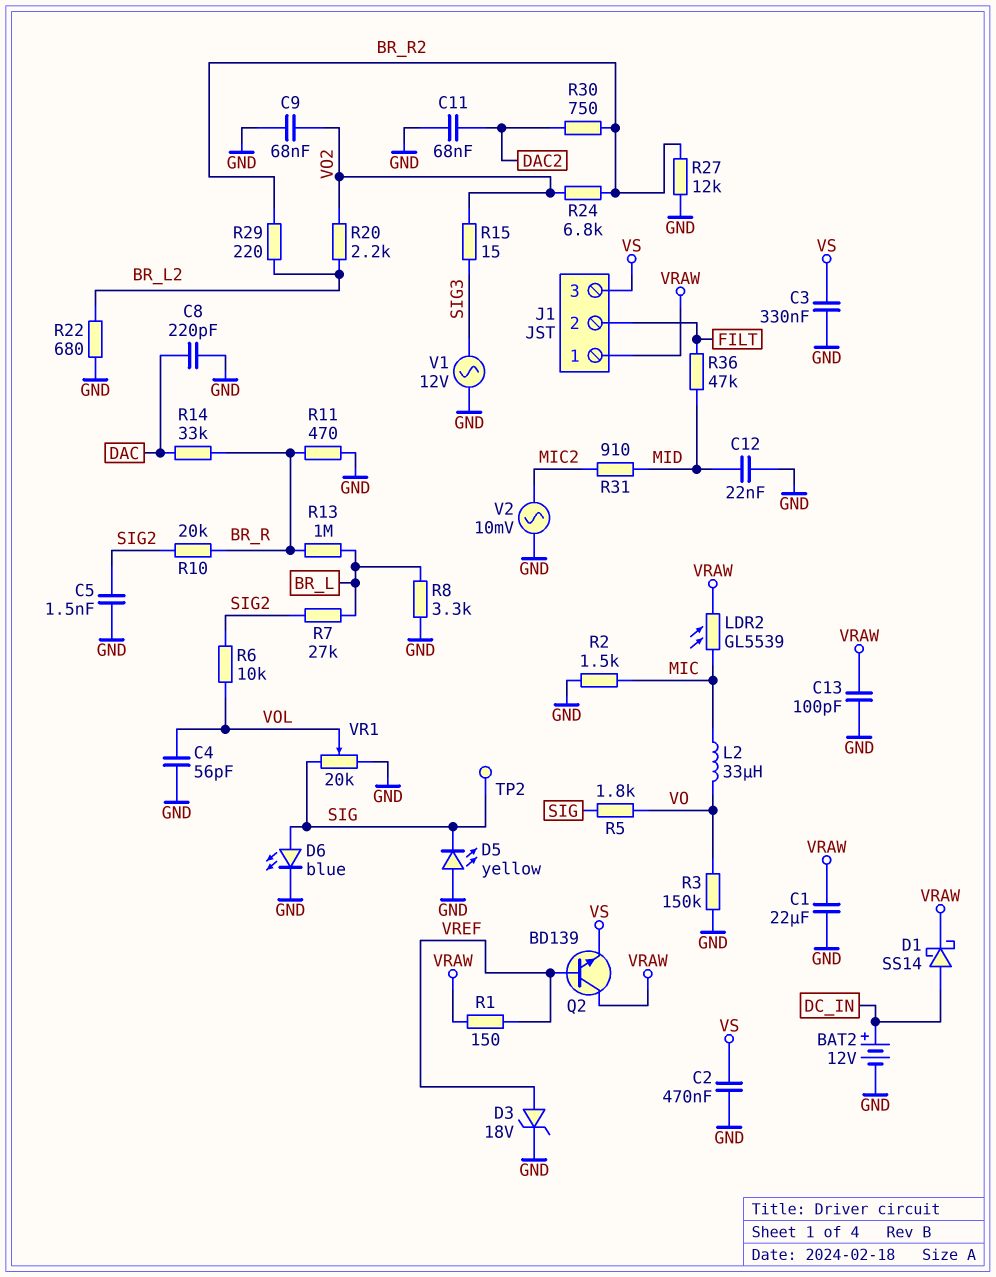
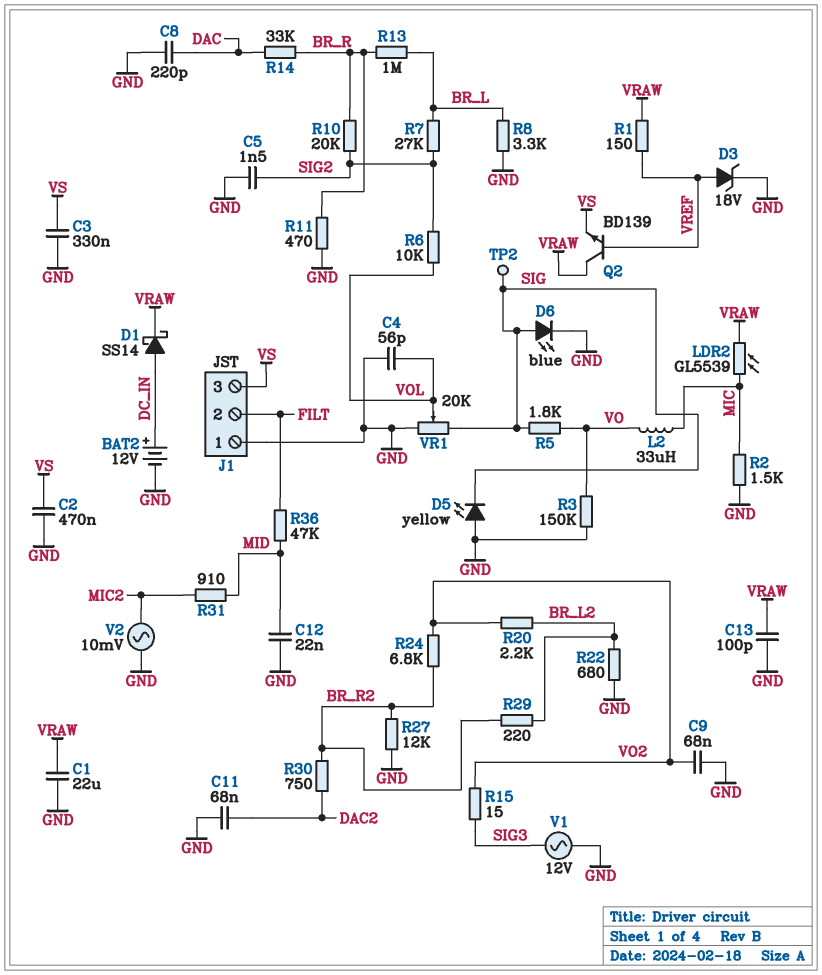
J1 pin 1: VRAW -> GND

